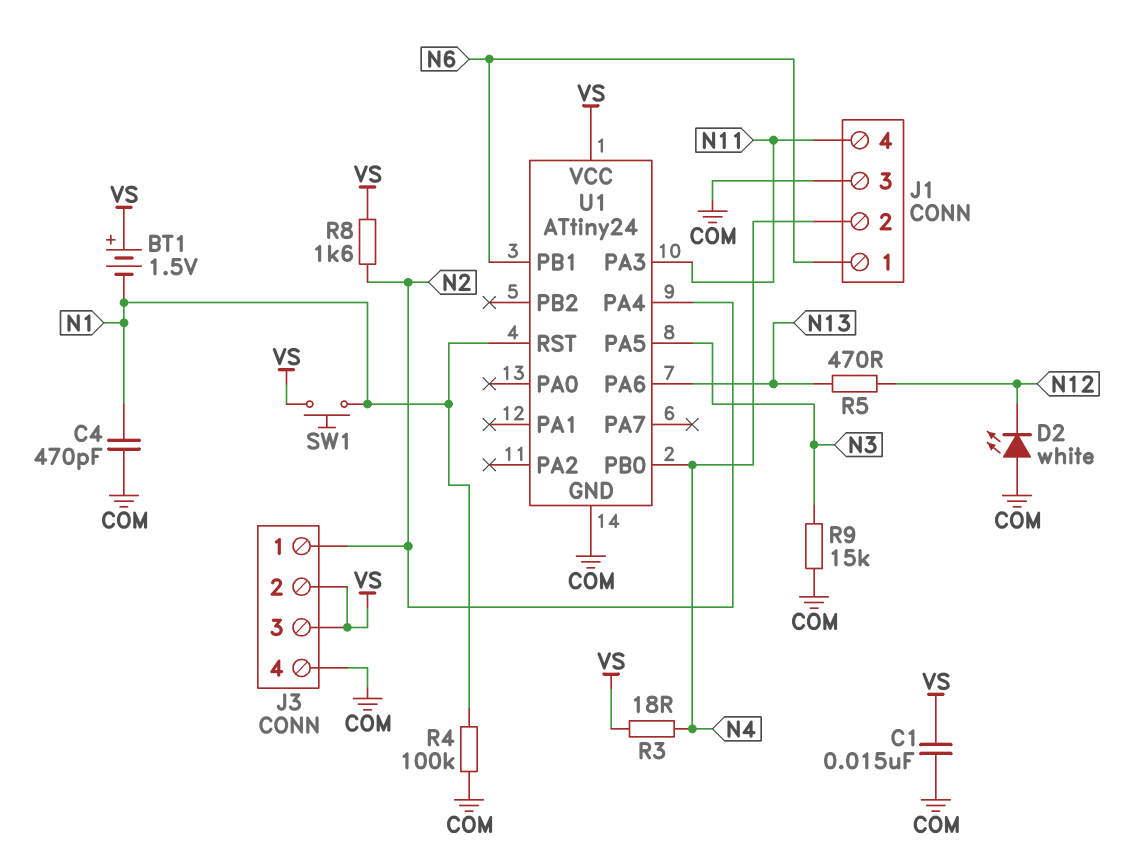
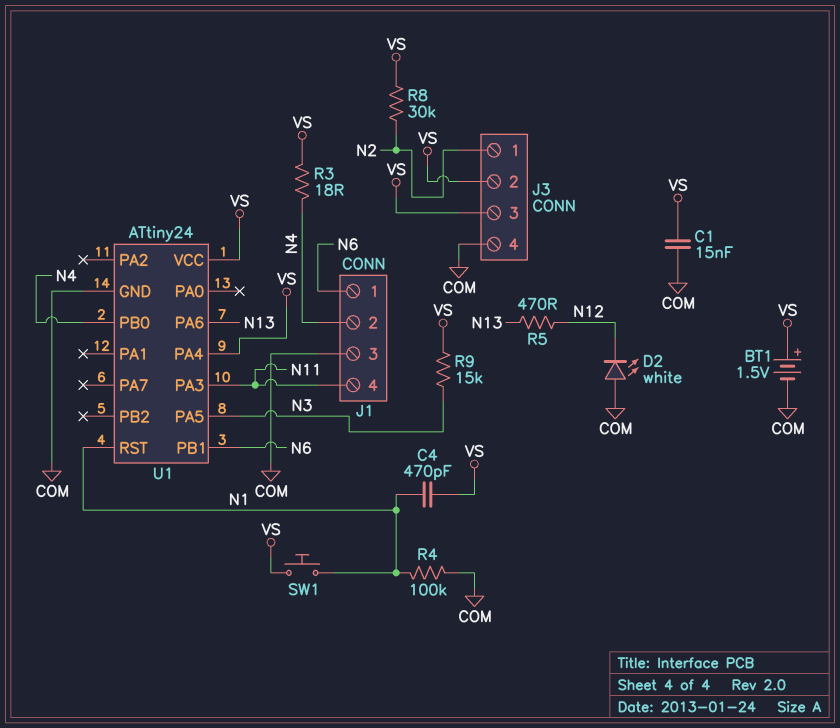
BT1: 1.5V (plus VS, minus N1) -> 1.5V (plus VS, minus COM)
C4: 470pF (COM, N1) -> 470pF (N1, VS)
R8: 1.6k (N2, VS) -> 30k (N2, VS)
R9: 15k (COM, N3) -> 15k (N3, VS)
U1 pin PA4: N2 -> VS

